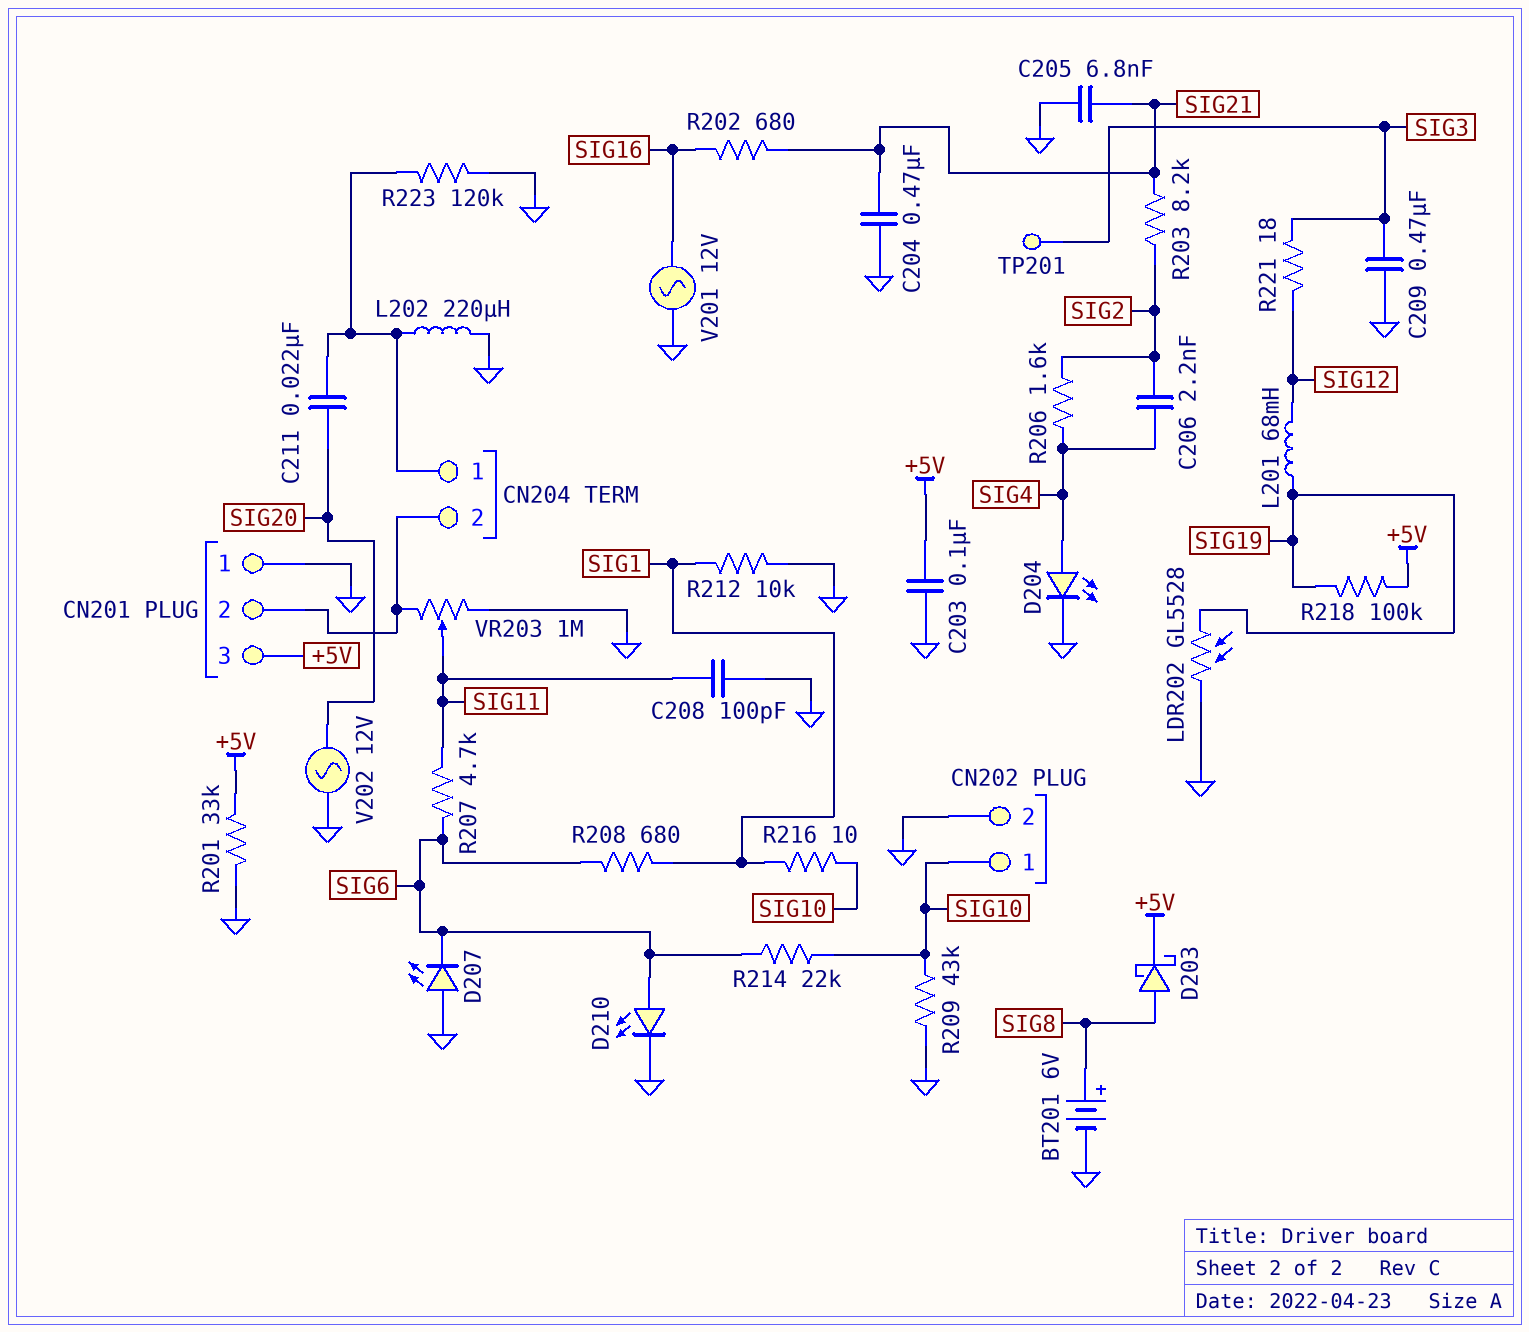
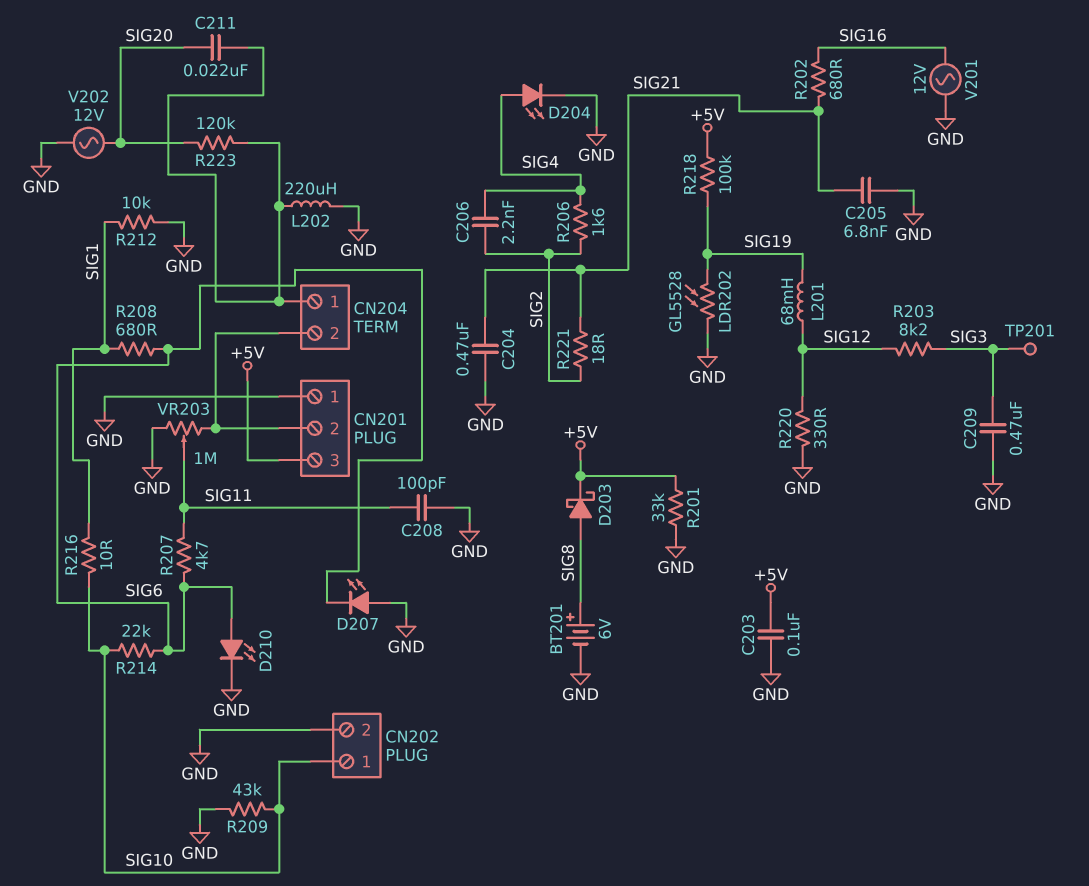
R203: 8.2k (SIG2, SIG21) -> 8.2k (SIG3, SIG12)
R220: none -> 330 (GND, SIG12)
R221: 18 (SIG3, SIG12) -> 18 (SIG2, SIG21)
R223: 120k (CN204/1, GND) -> 120k (CN204/1, SIG20)

